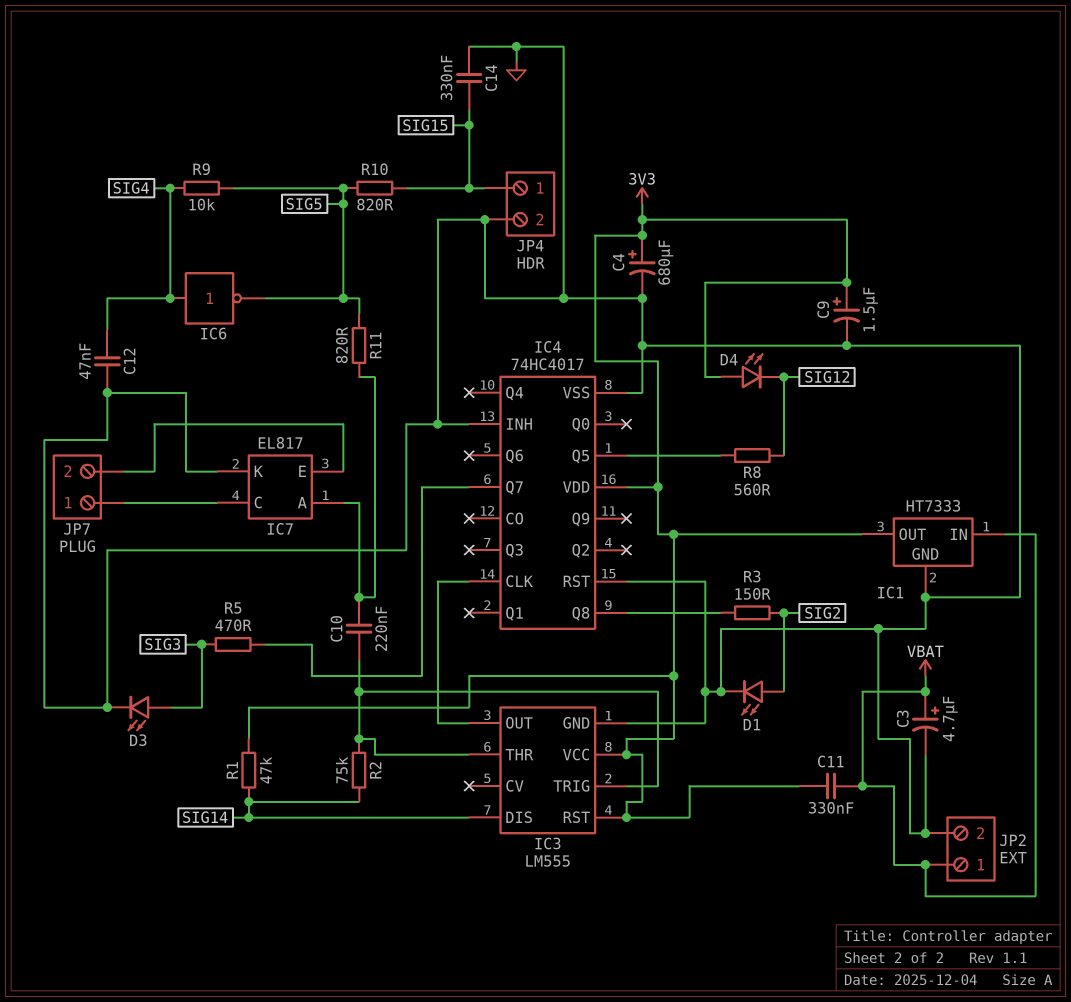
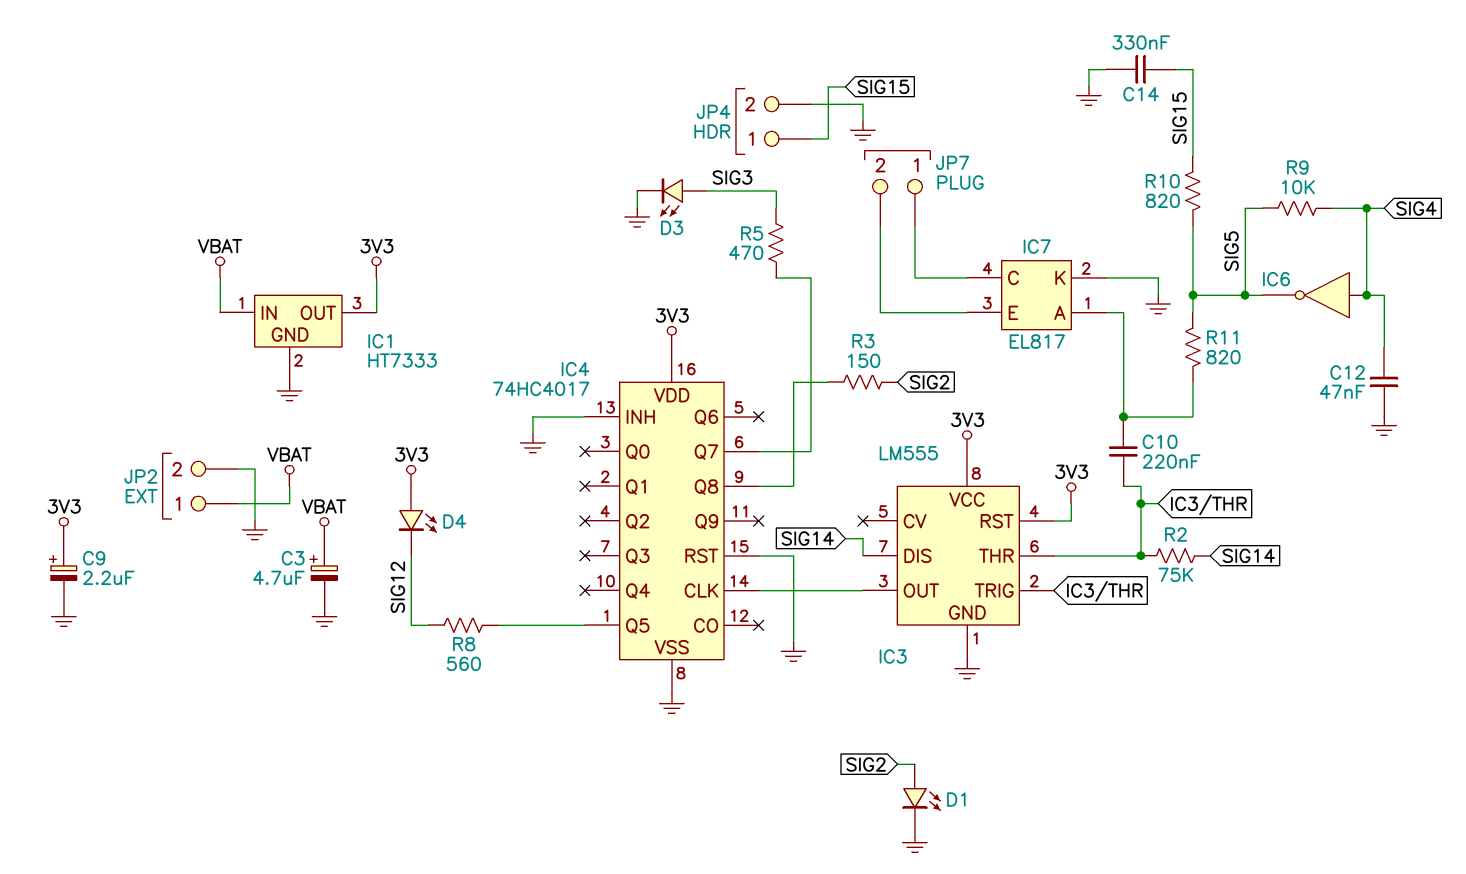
C4: 680uF (plus 3V3, minus GND) -> none
C9: 1.5uF (plus 3V3, minus GND) -> 2.2uF (plus 3V3, minus GND)
C11: 330nF (3V3, VBAT) -> none
R1: 47k (3V3, SIG14) -> none

